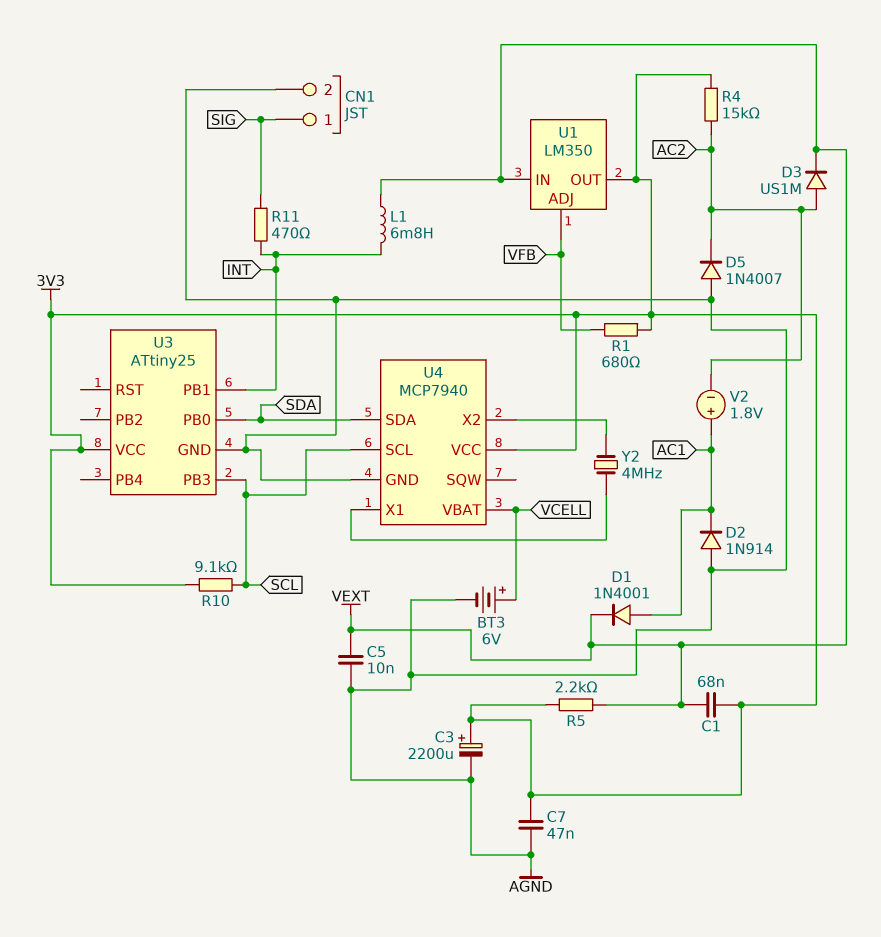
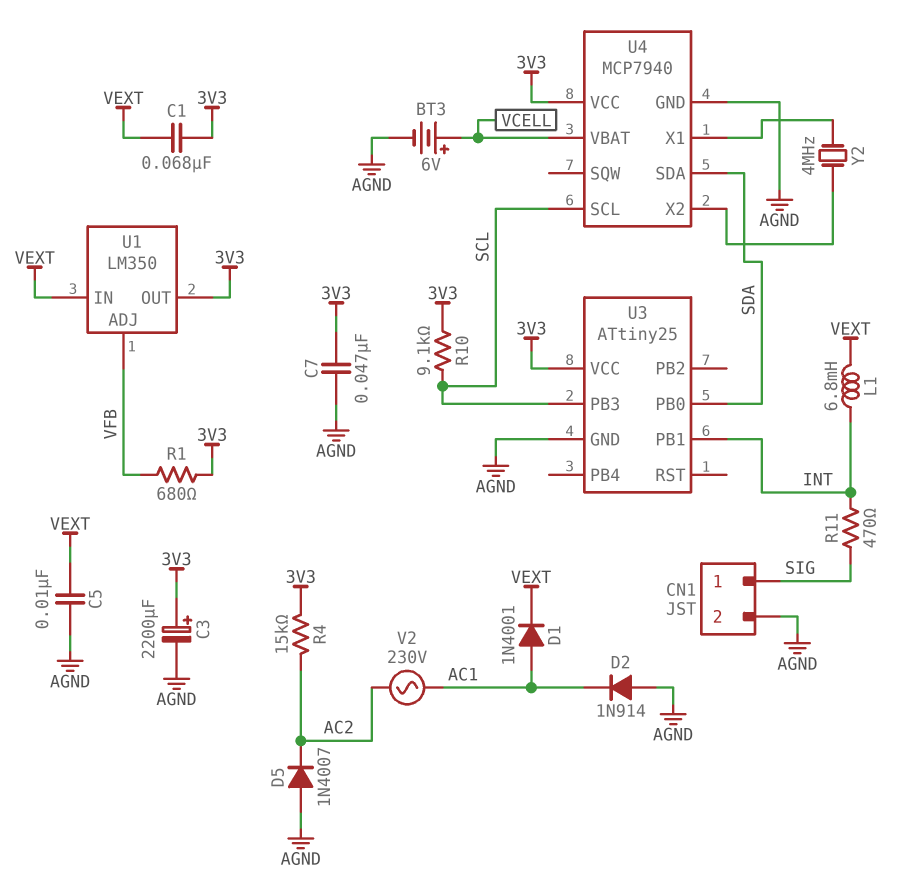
D3: diode US1M (A AC2, K VEXT) -> none
R5: 2.2k (3V3, VEXT) -> none
V2: 1.8V (plus AC1, minus AC2) -> AC 230V (AC1, AC2)

